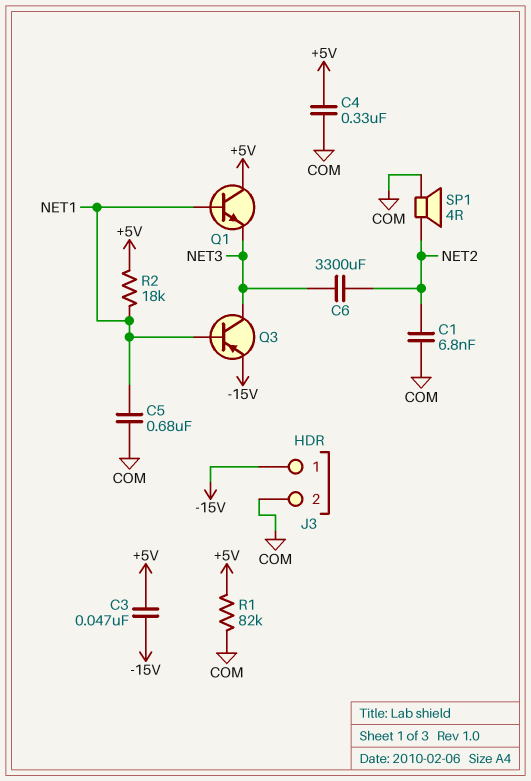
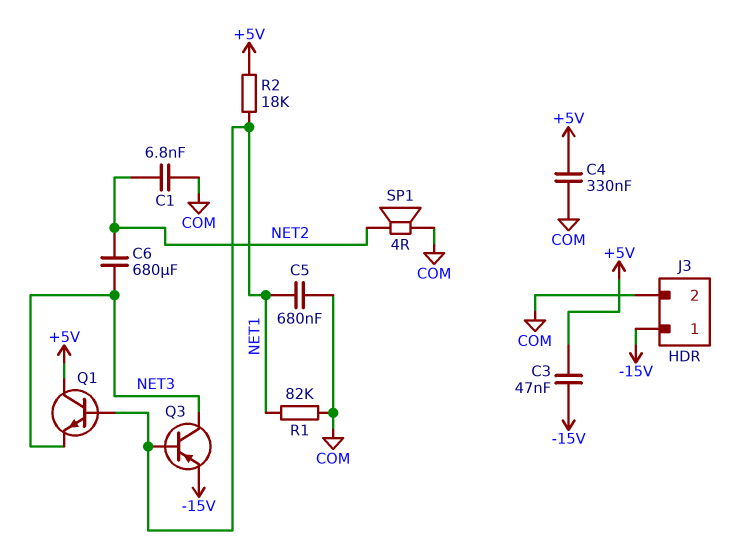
C6: 3300uF (NET2, NET3) -> 680uF (NET2, NET3)
R1: 82k (+5V, COM) -> 82k (COM, NET1)

